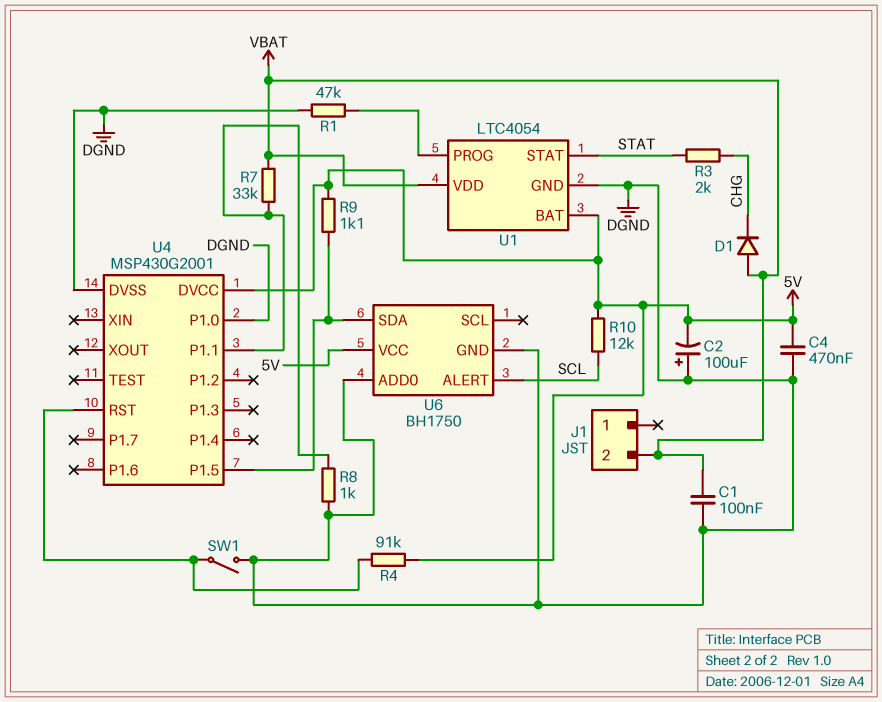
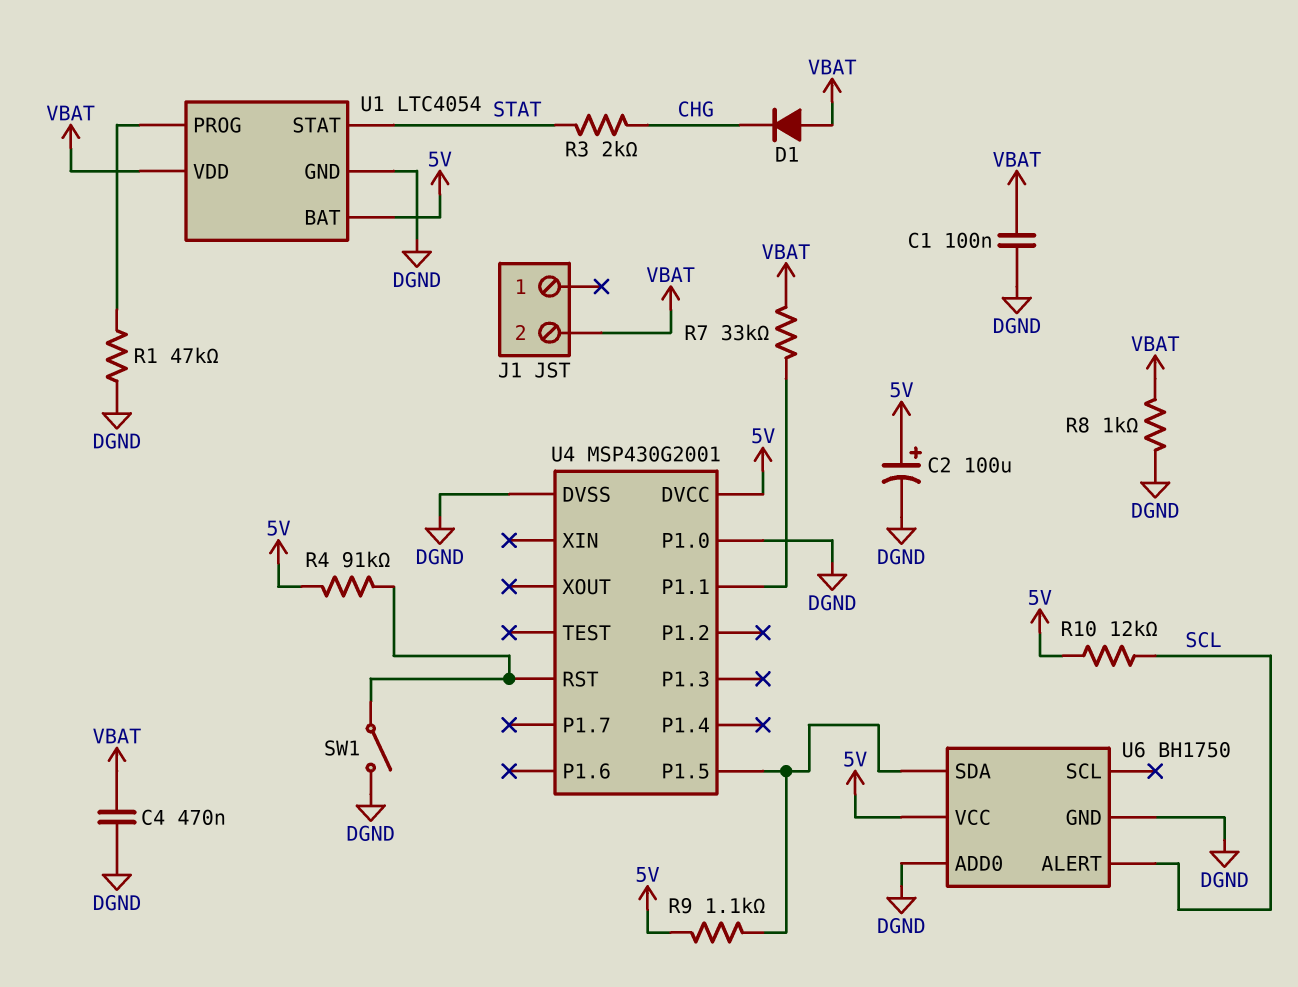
C2: 100uF (plus DGND, minus 5V) -> 100uF (plus 5V, minus DGND)
C4: 470nF (5V, DGND) -> 470nF (DGND, VBAT)
R8: 1k (DGND, U4/P1.1) -> 1k (DGND, VBAT)

